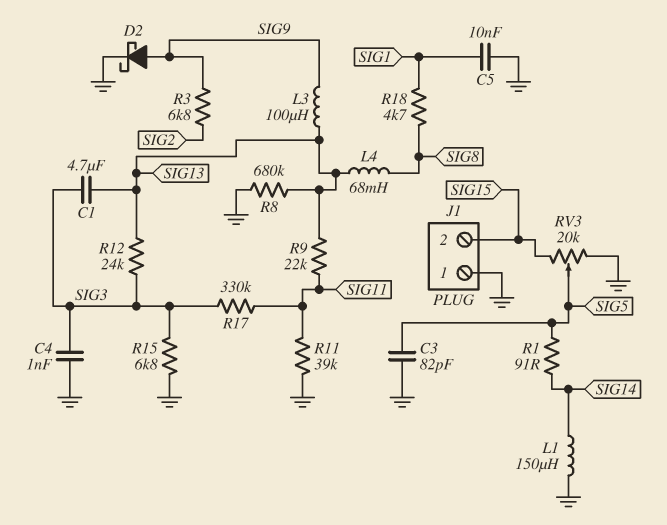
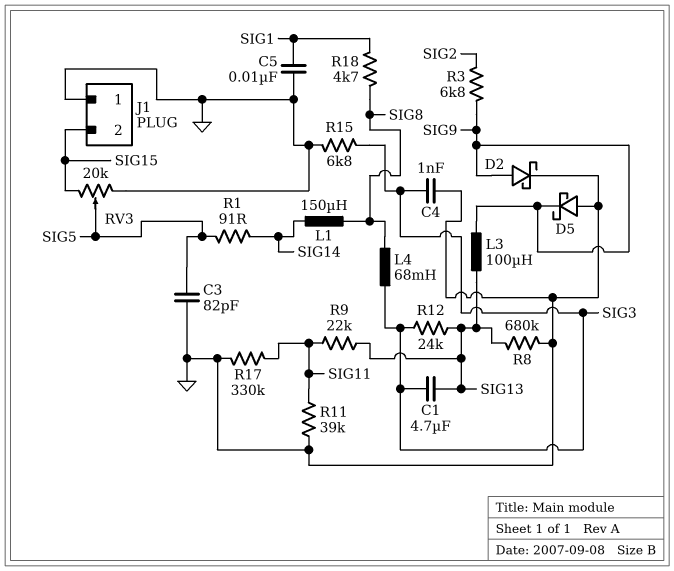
D5: none -> schottky (A GND, K SIG9)
L1: 150uH (GND, SIG14) -> 150uH (SIG8, SIG14)
L4: 68mH (SIG8, SIG13) -> 68mH (SIG3, SIG8)
R17: 330k (SIG3, SIG11) -> 330k (GND, SIG11)

